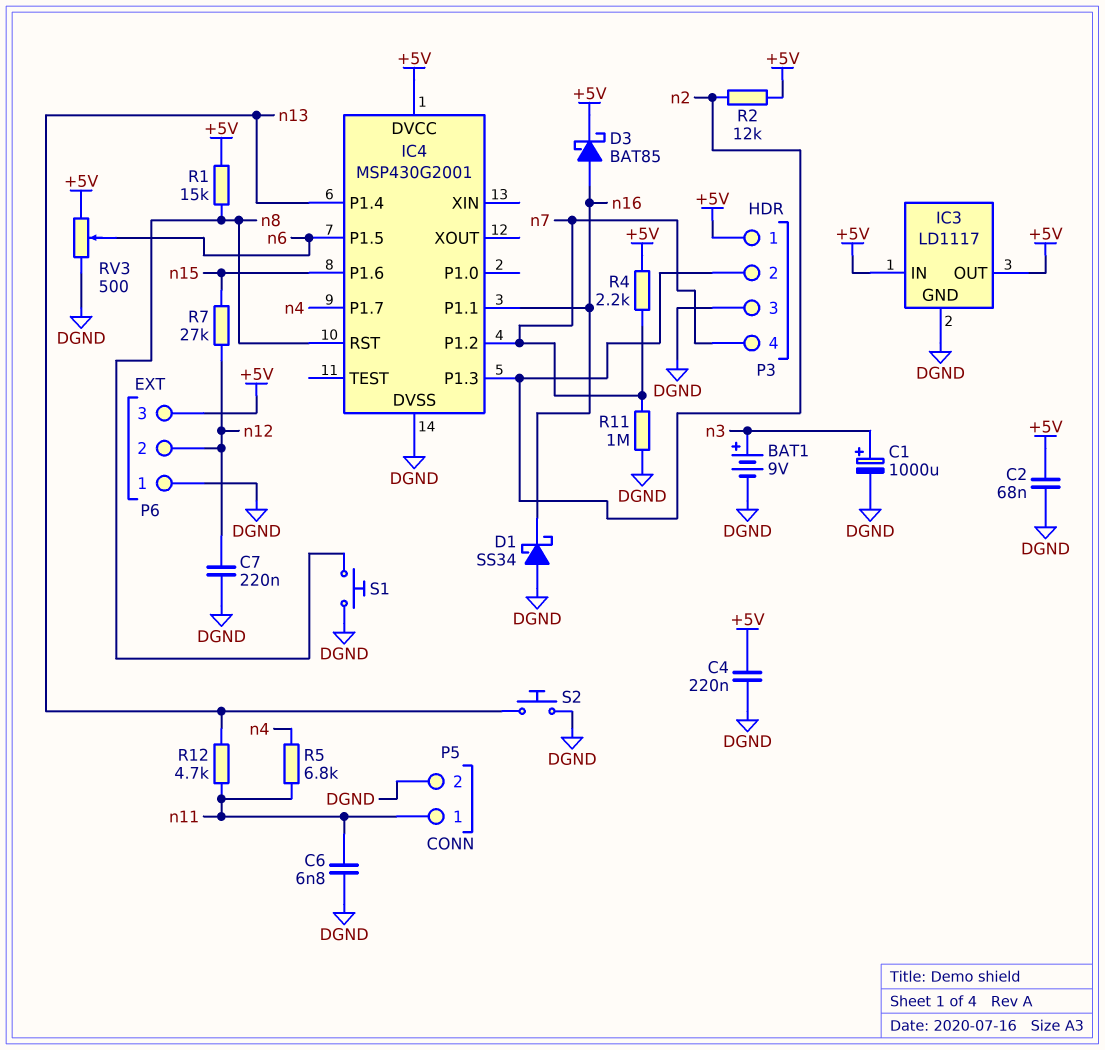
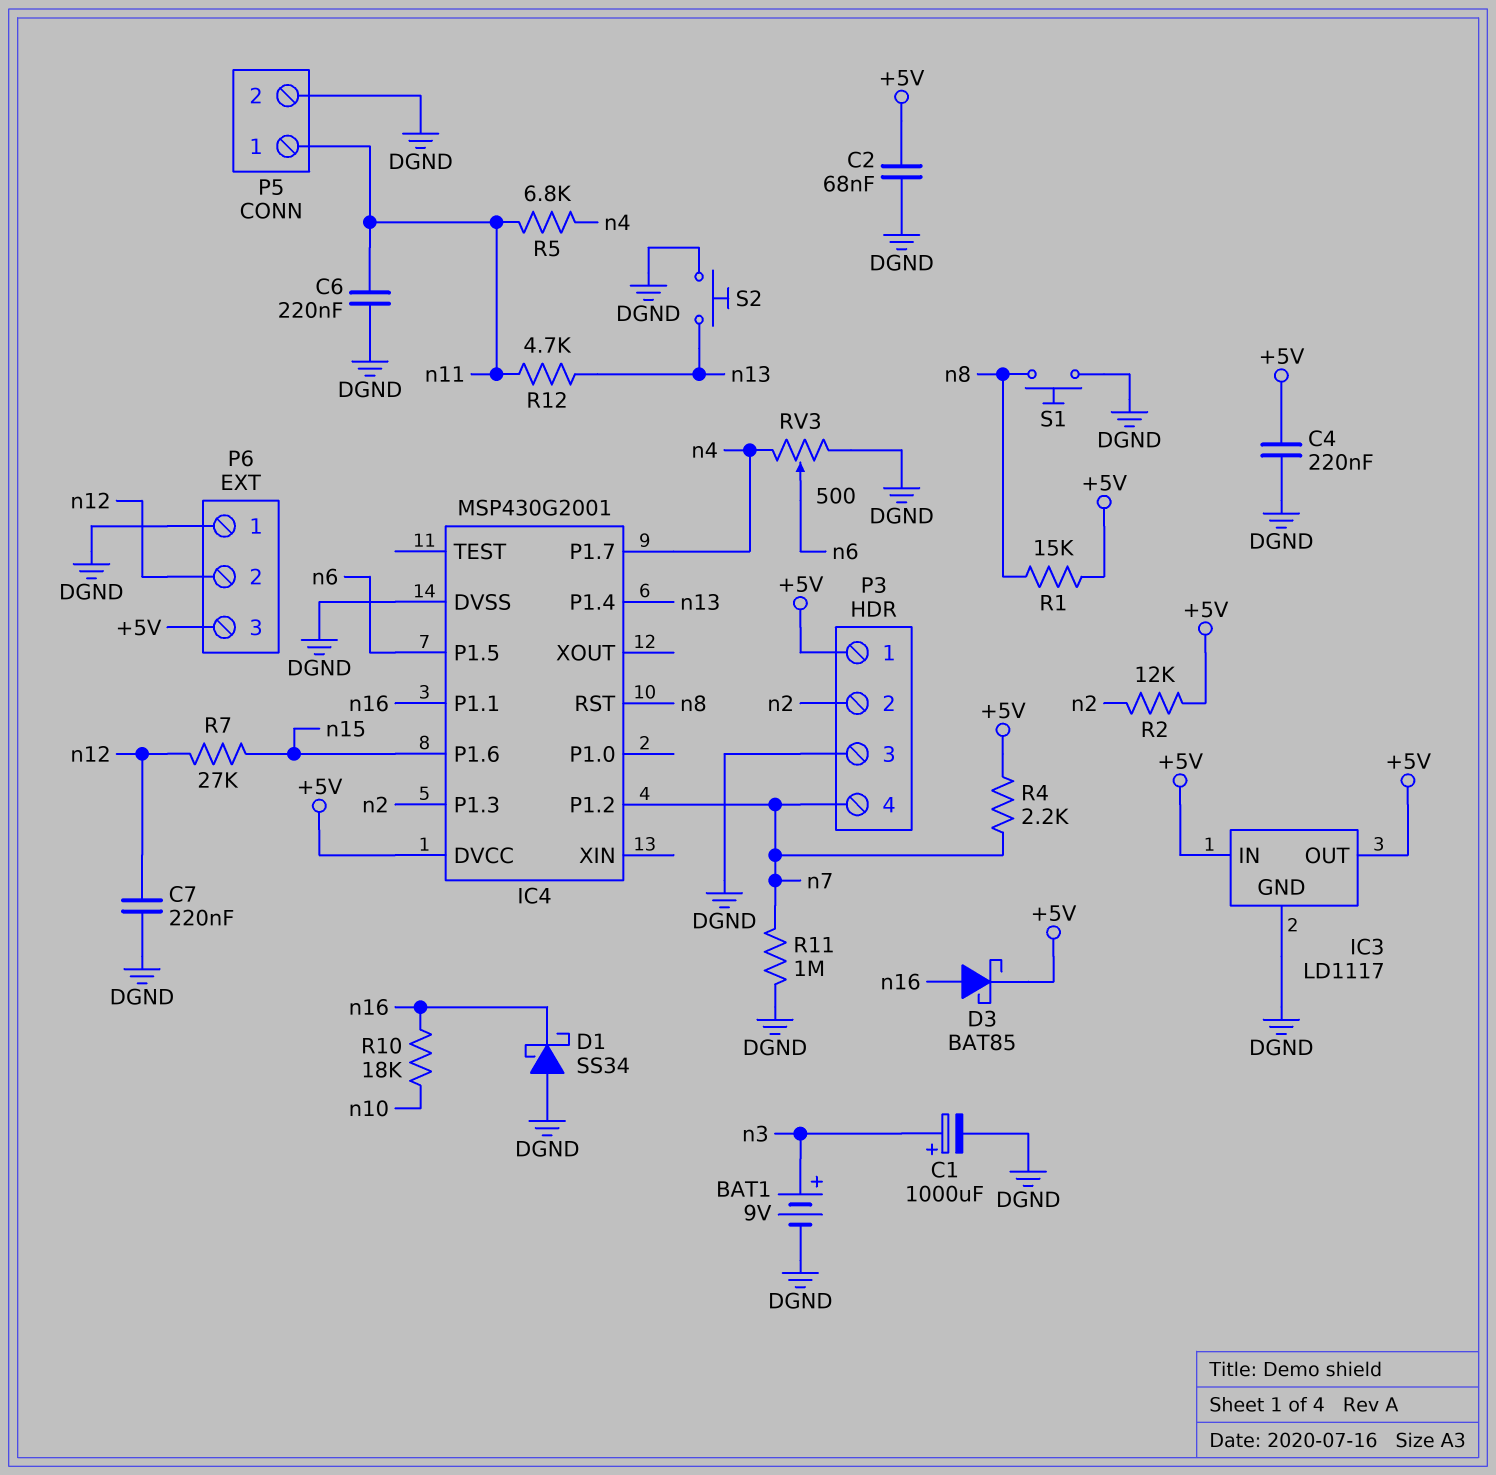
C6: 6.8nF (DGND, n11) -> 220nF (DGND, n11)
R10: none -> 18k (n10, n16)
RV3: 500 (+5V, DGND, wiper n6) -> 500 (DGND, n4, wiper n6)

